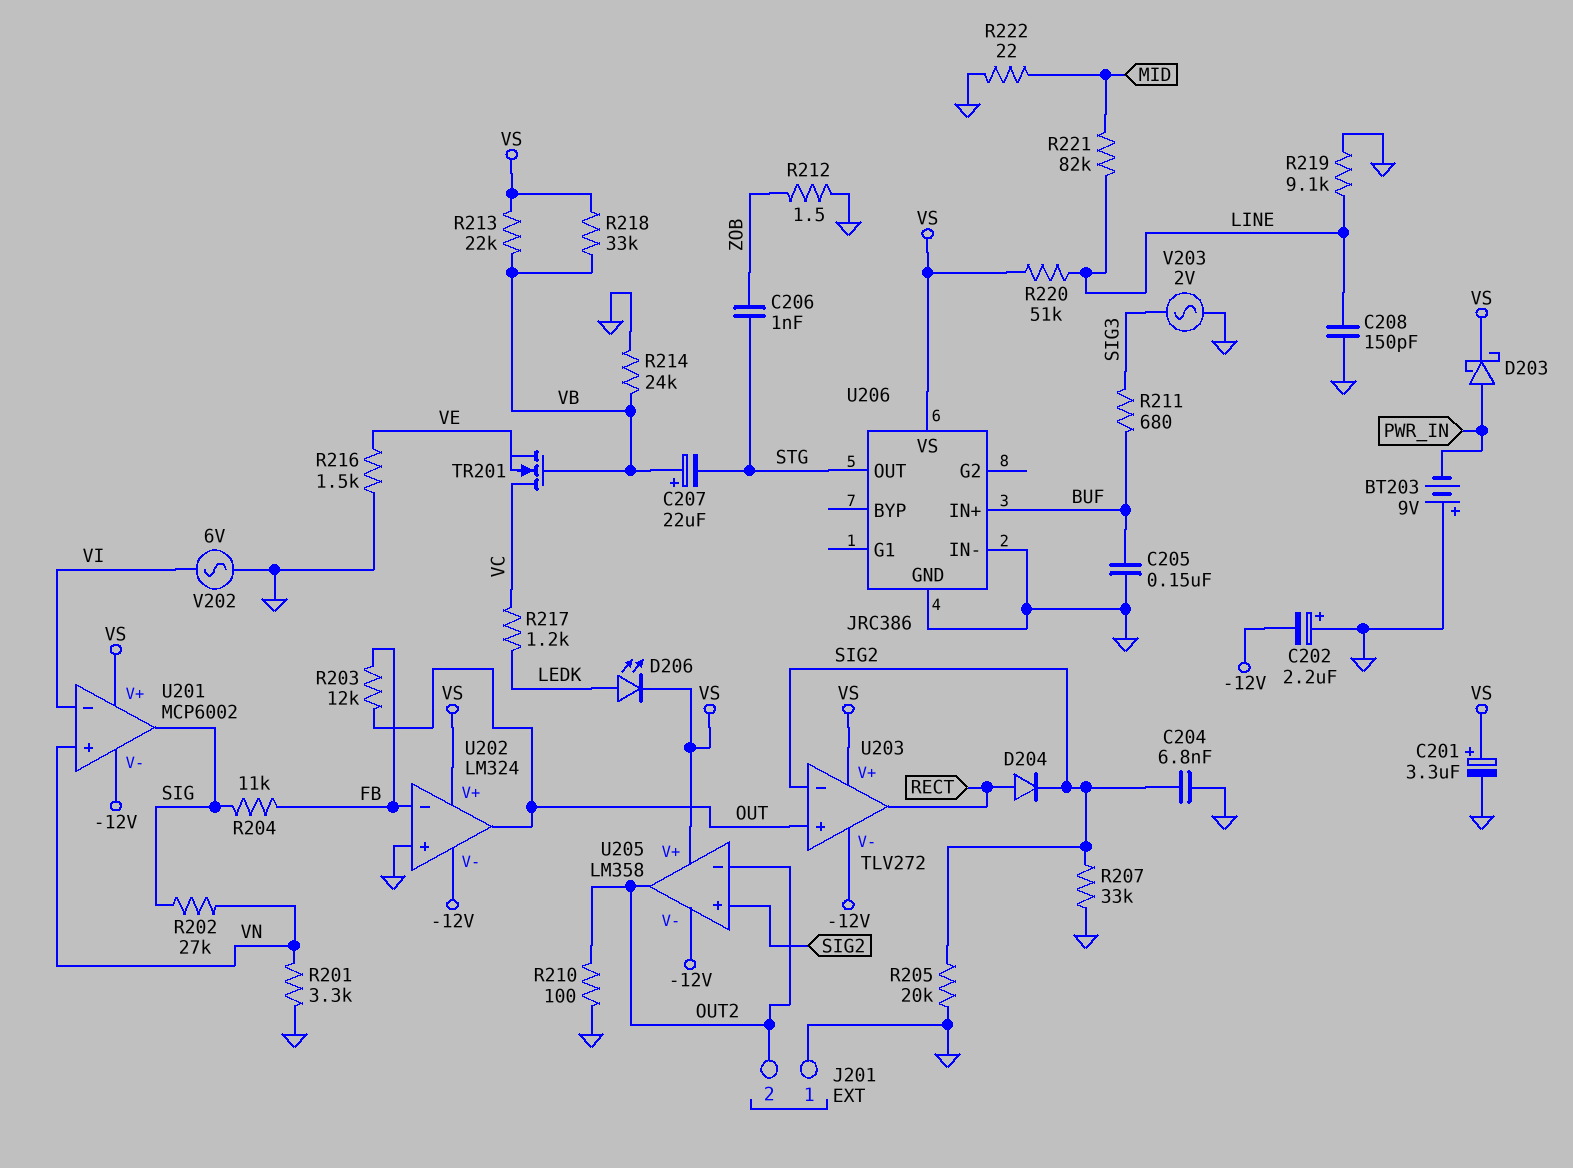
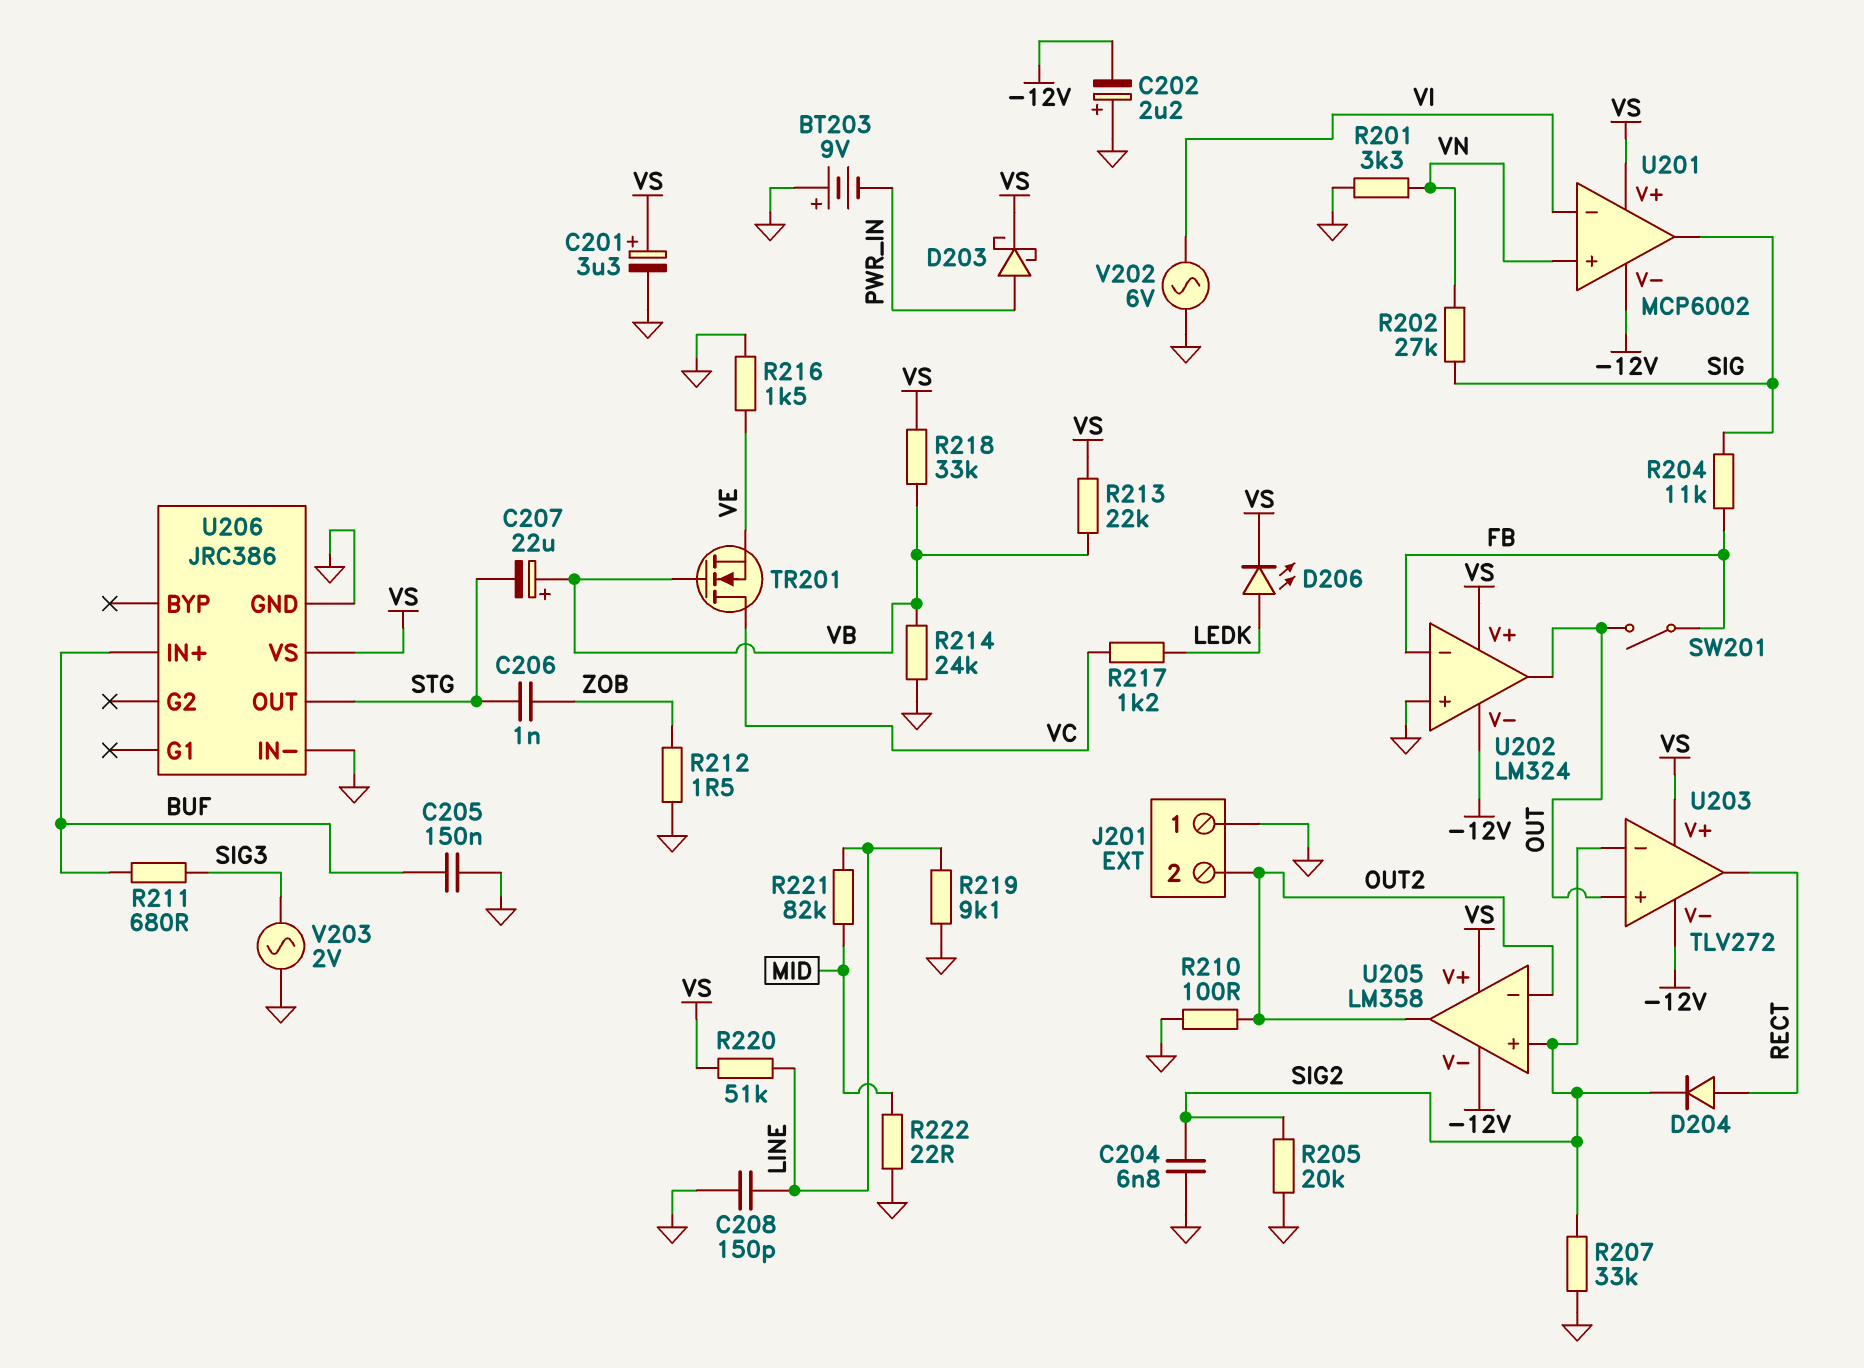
R203: 12k (FB, OUT) -> none
SW201: none -> switch (FB, OUT)

